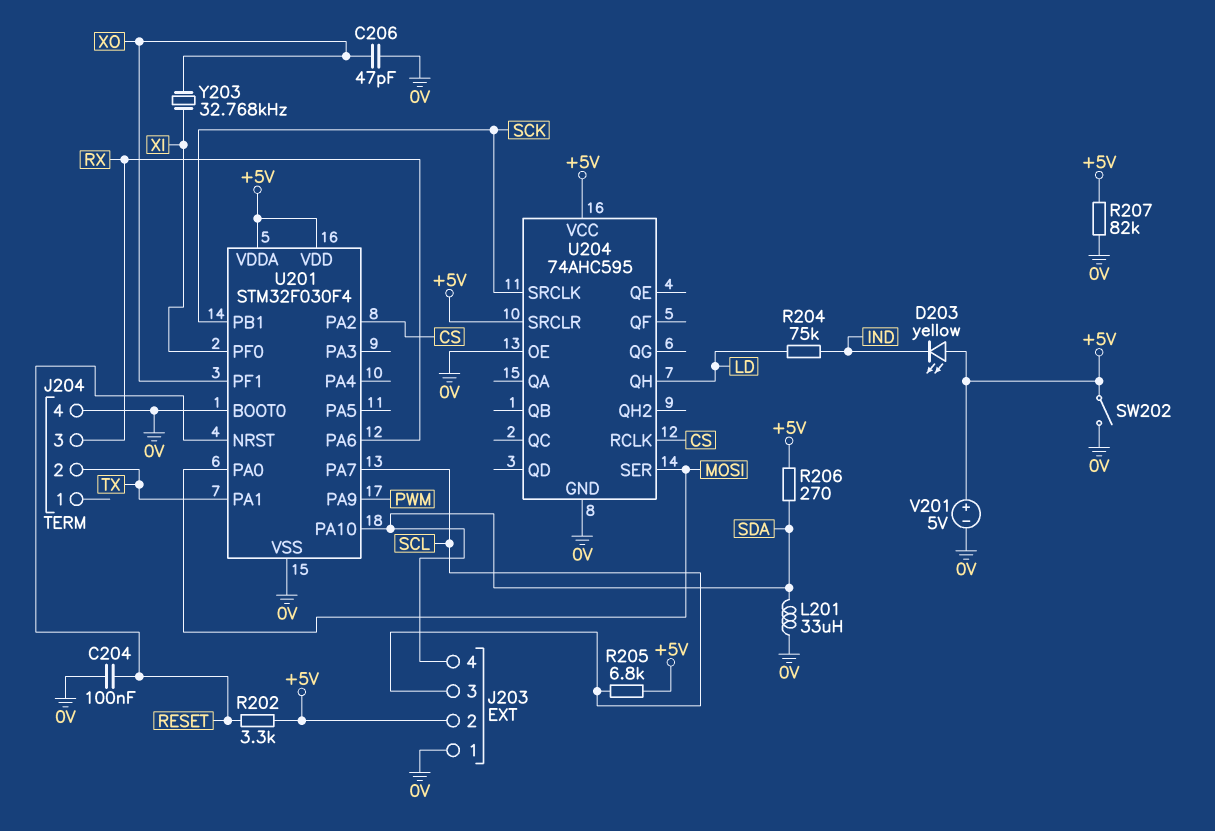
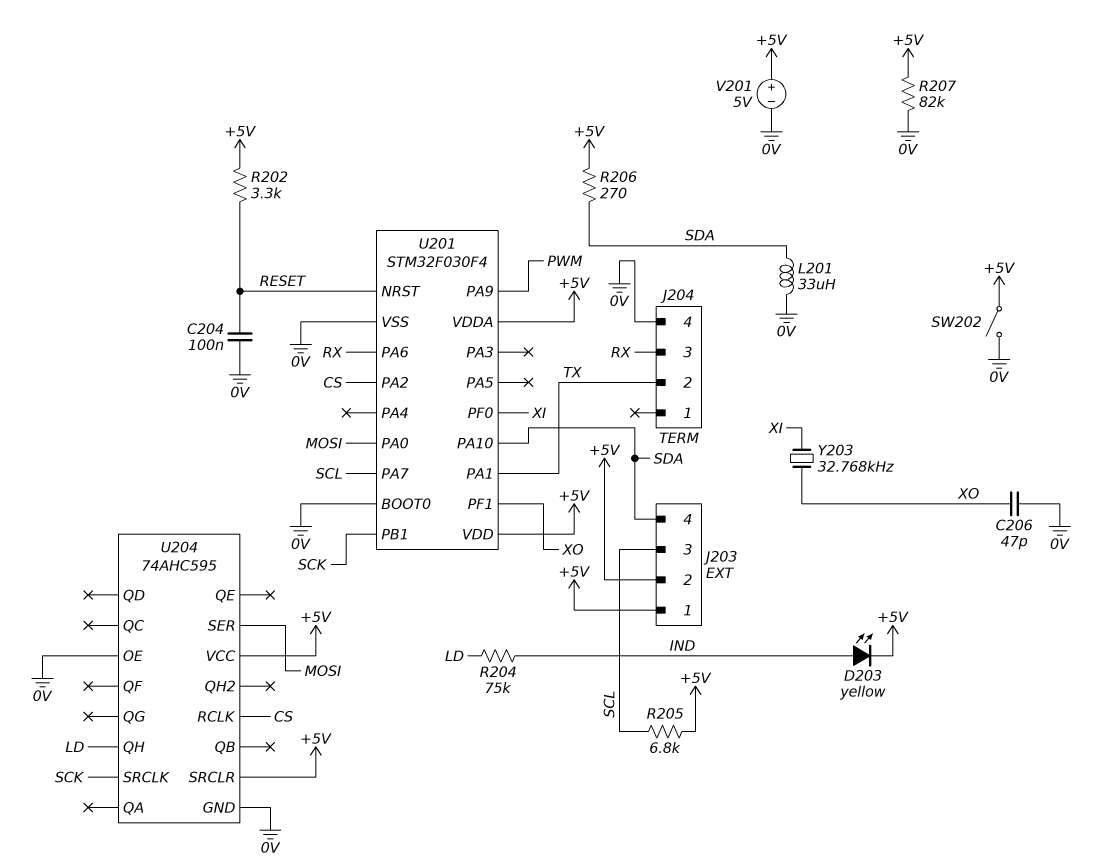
D203: LED yellow (A +5V, K IND) -> LED yellow (A IND, K +5V)
J203 pin 1: 0V -> +5V

